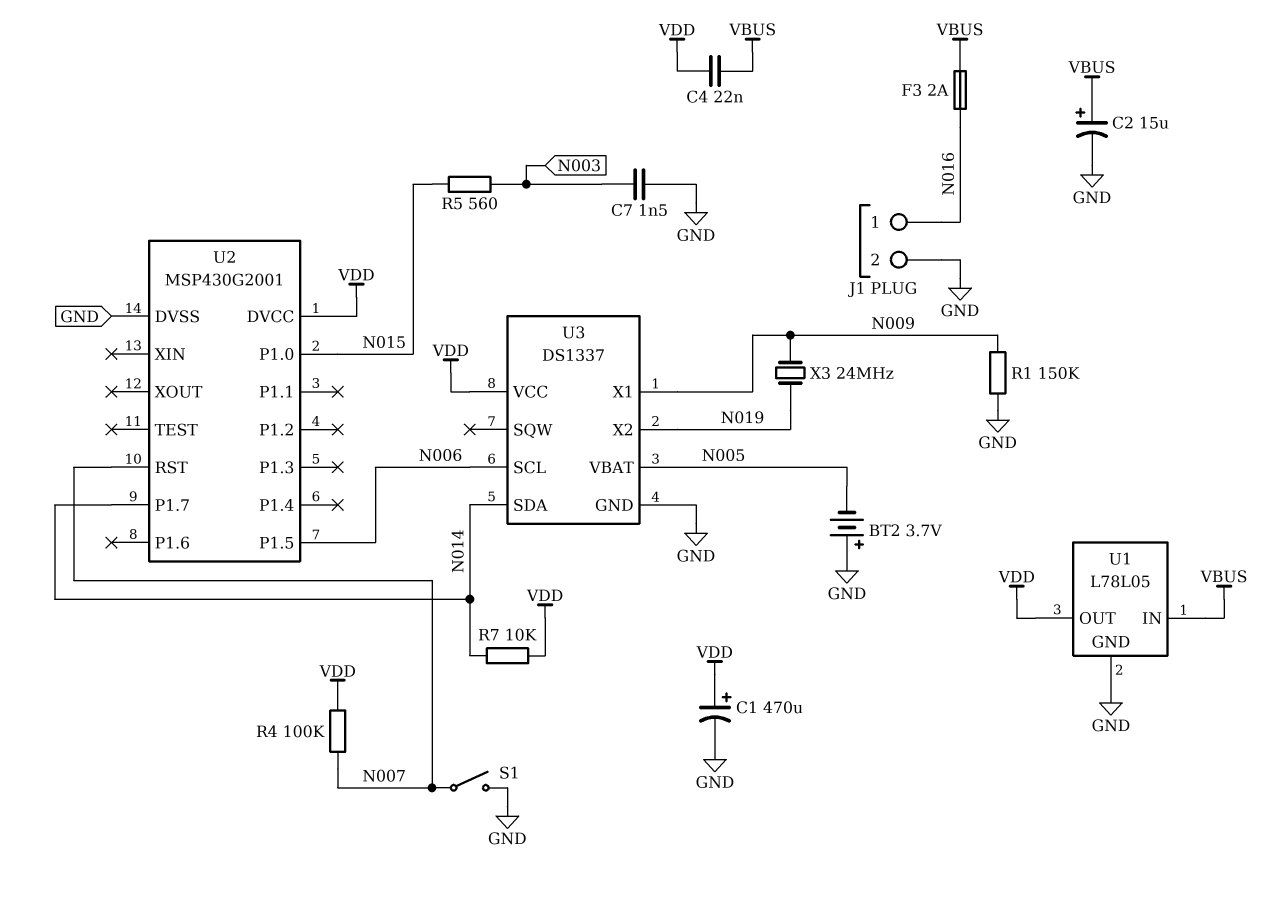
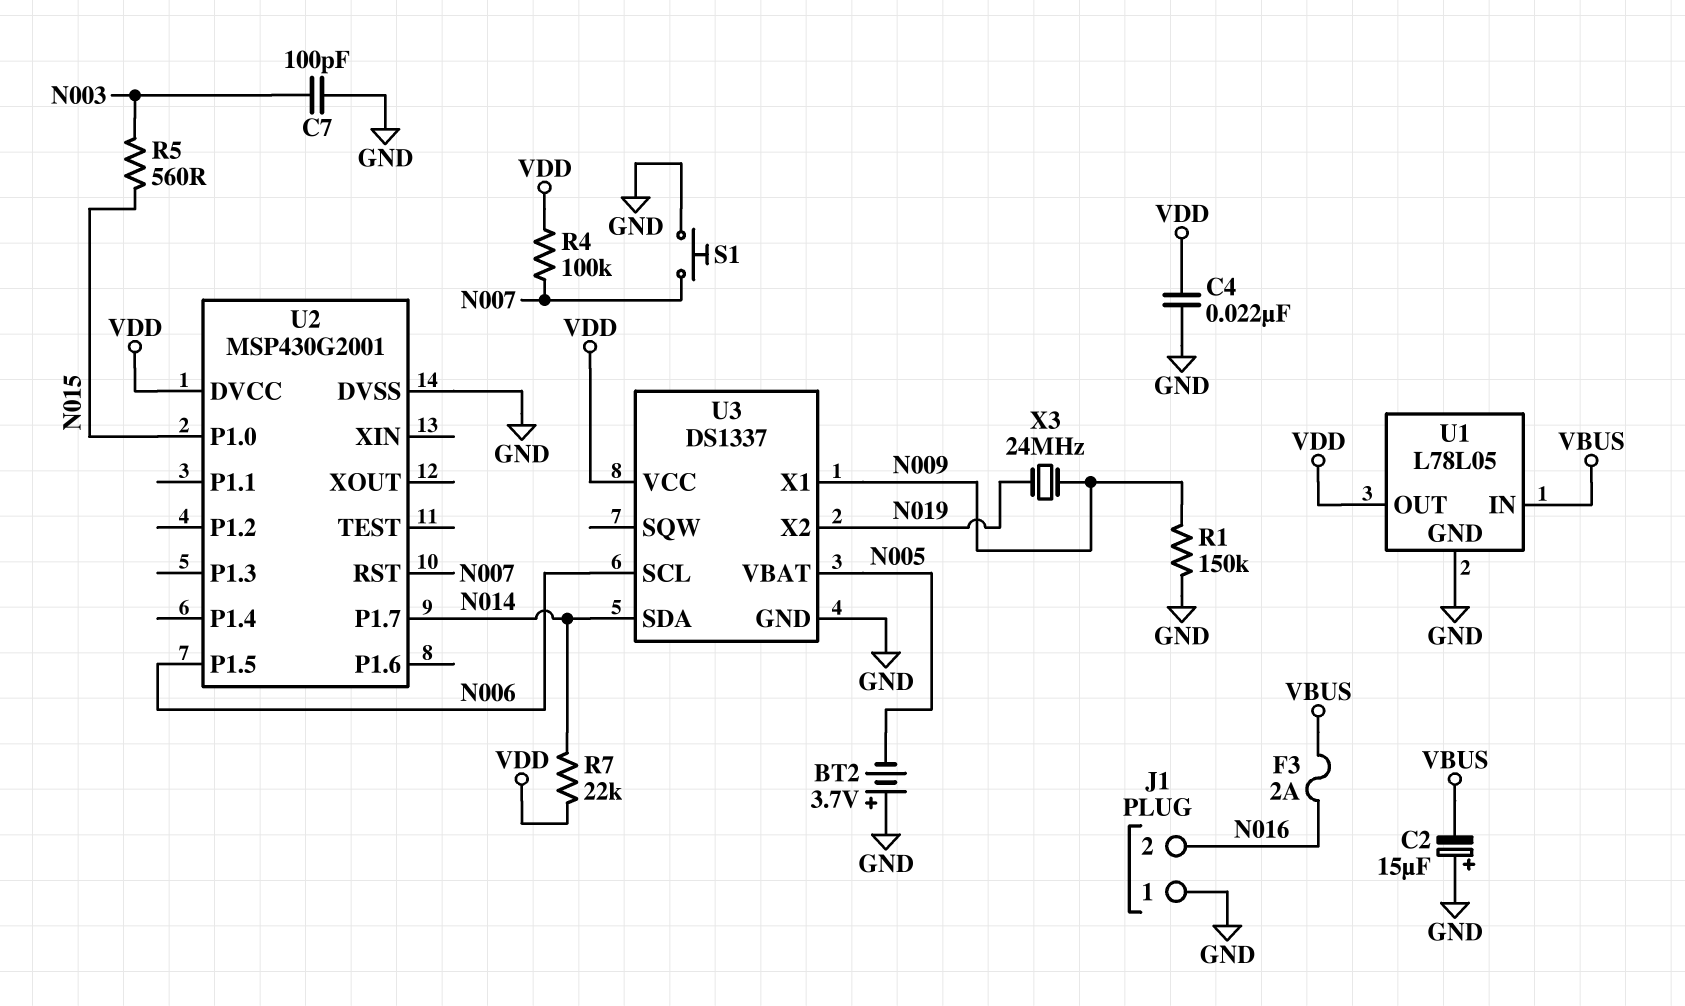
C1: 470uF (plus VDD, minus GND) -> none
C2: 15uF (plus VBUS, minus GND) -> 15uF (plus GND, minus VBUS)
C4: 22nF (VBUS, VDD) -> 22nF (GND, VDD)
C7: 1.5nF (GND, N003) -> 100pF (GND, N003)
J1 pin 1: N016 -> GND
J1 pin 2: GND -> N016
R7: 10k (N014, VDD) -> 22k (N014, VDD)
S1: switch (GND, N007) -> button (GND, N007)

